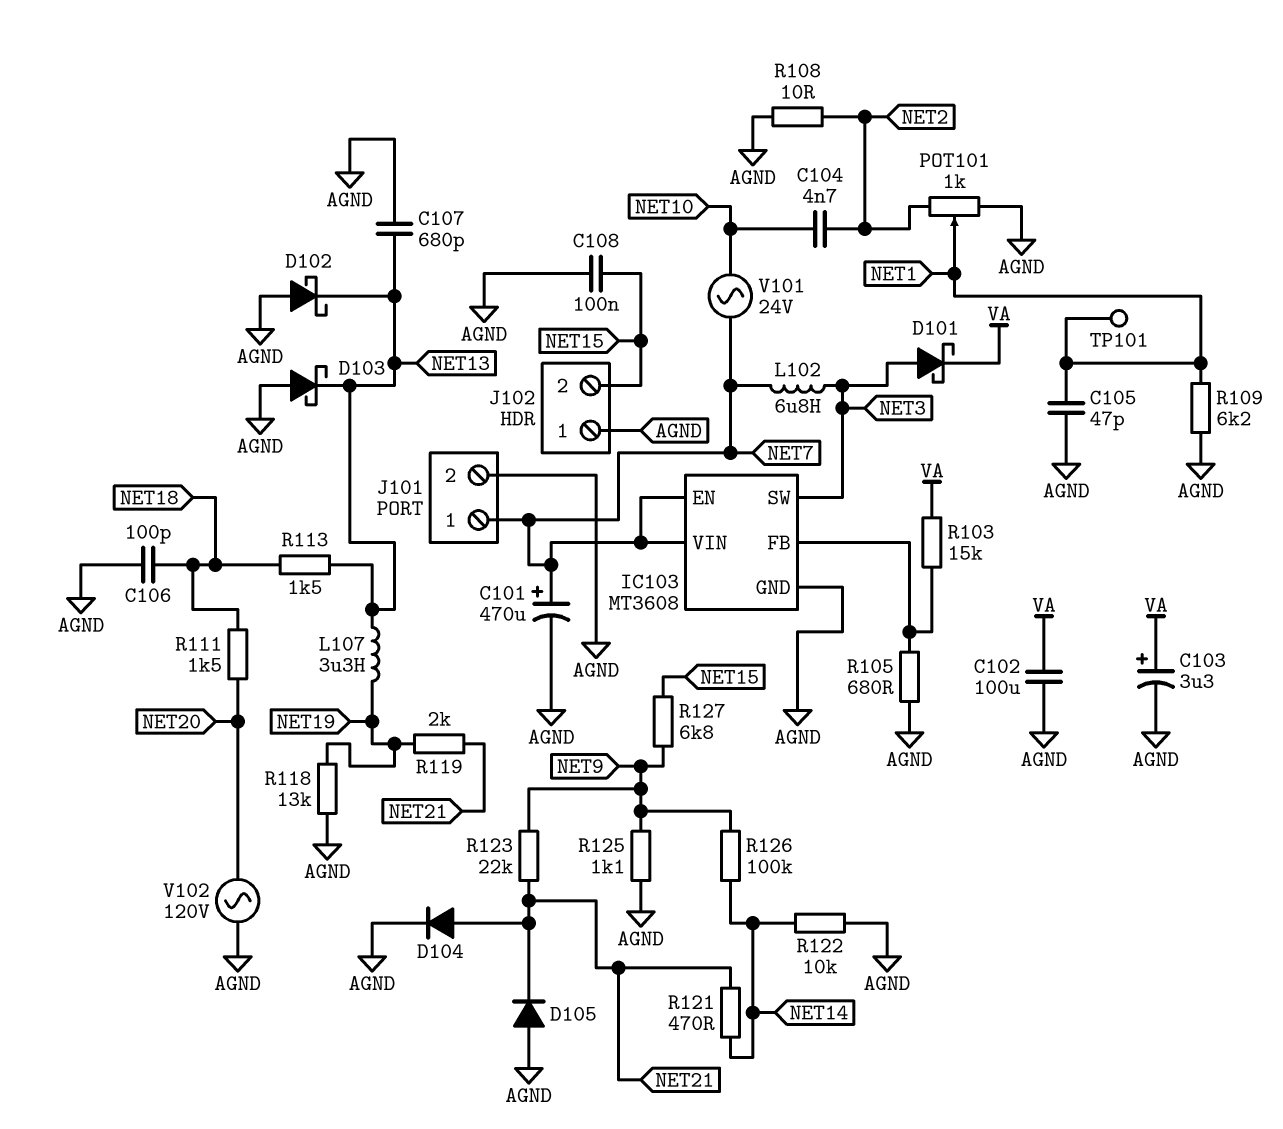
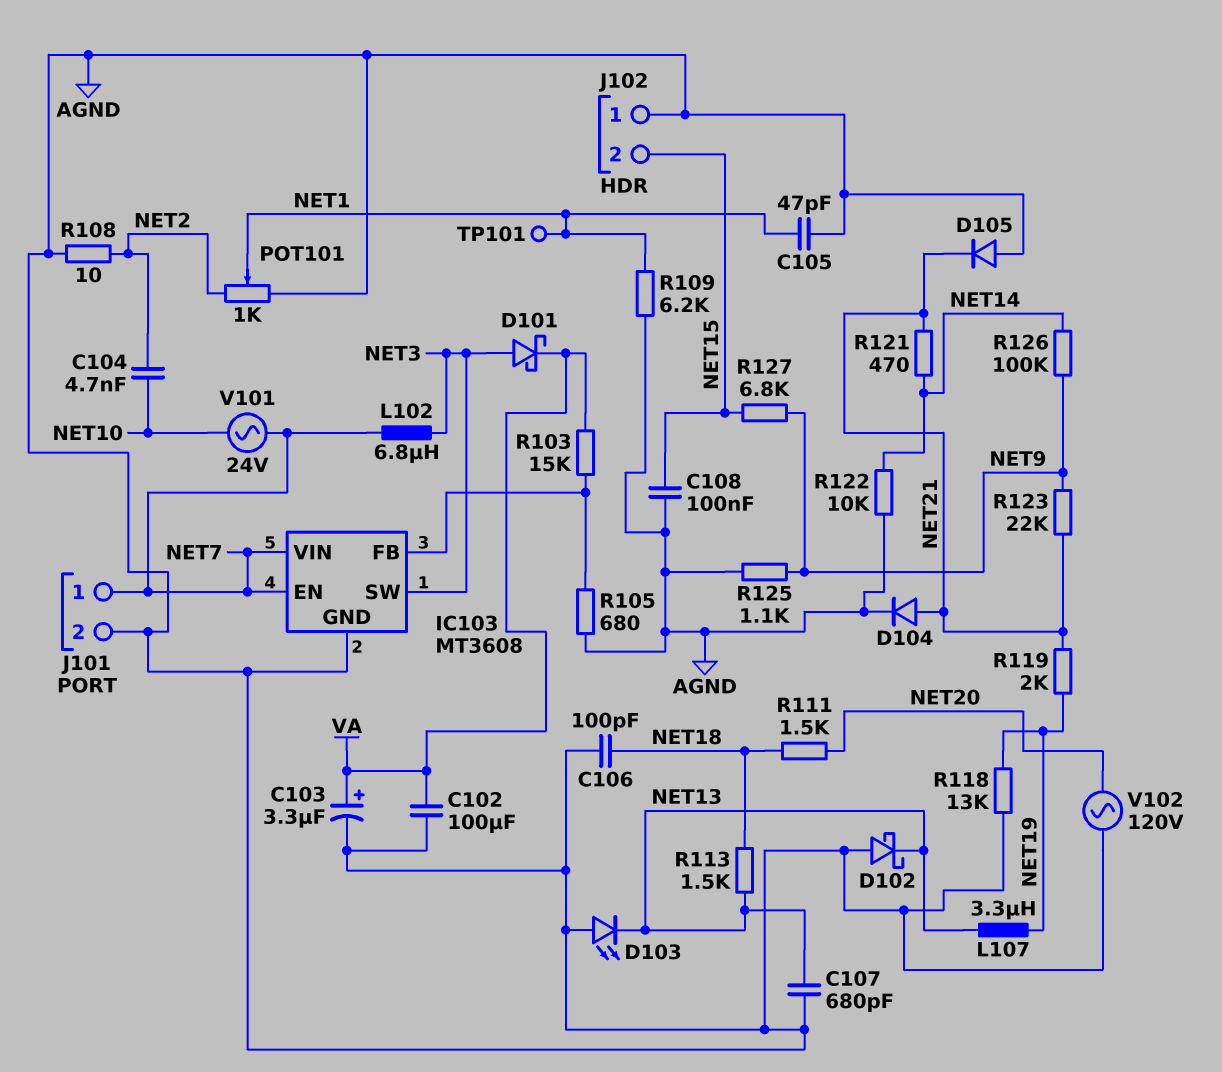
C101: 470uF (plus NET7, minus AGND) -> none
D103: schottky (A AGND, K NET13) -> LED (A AGND, K NET13)

